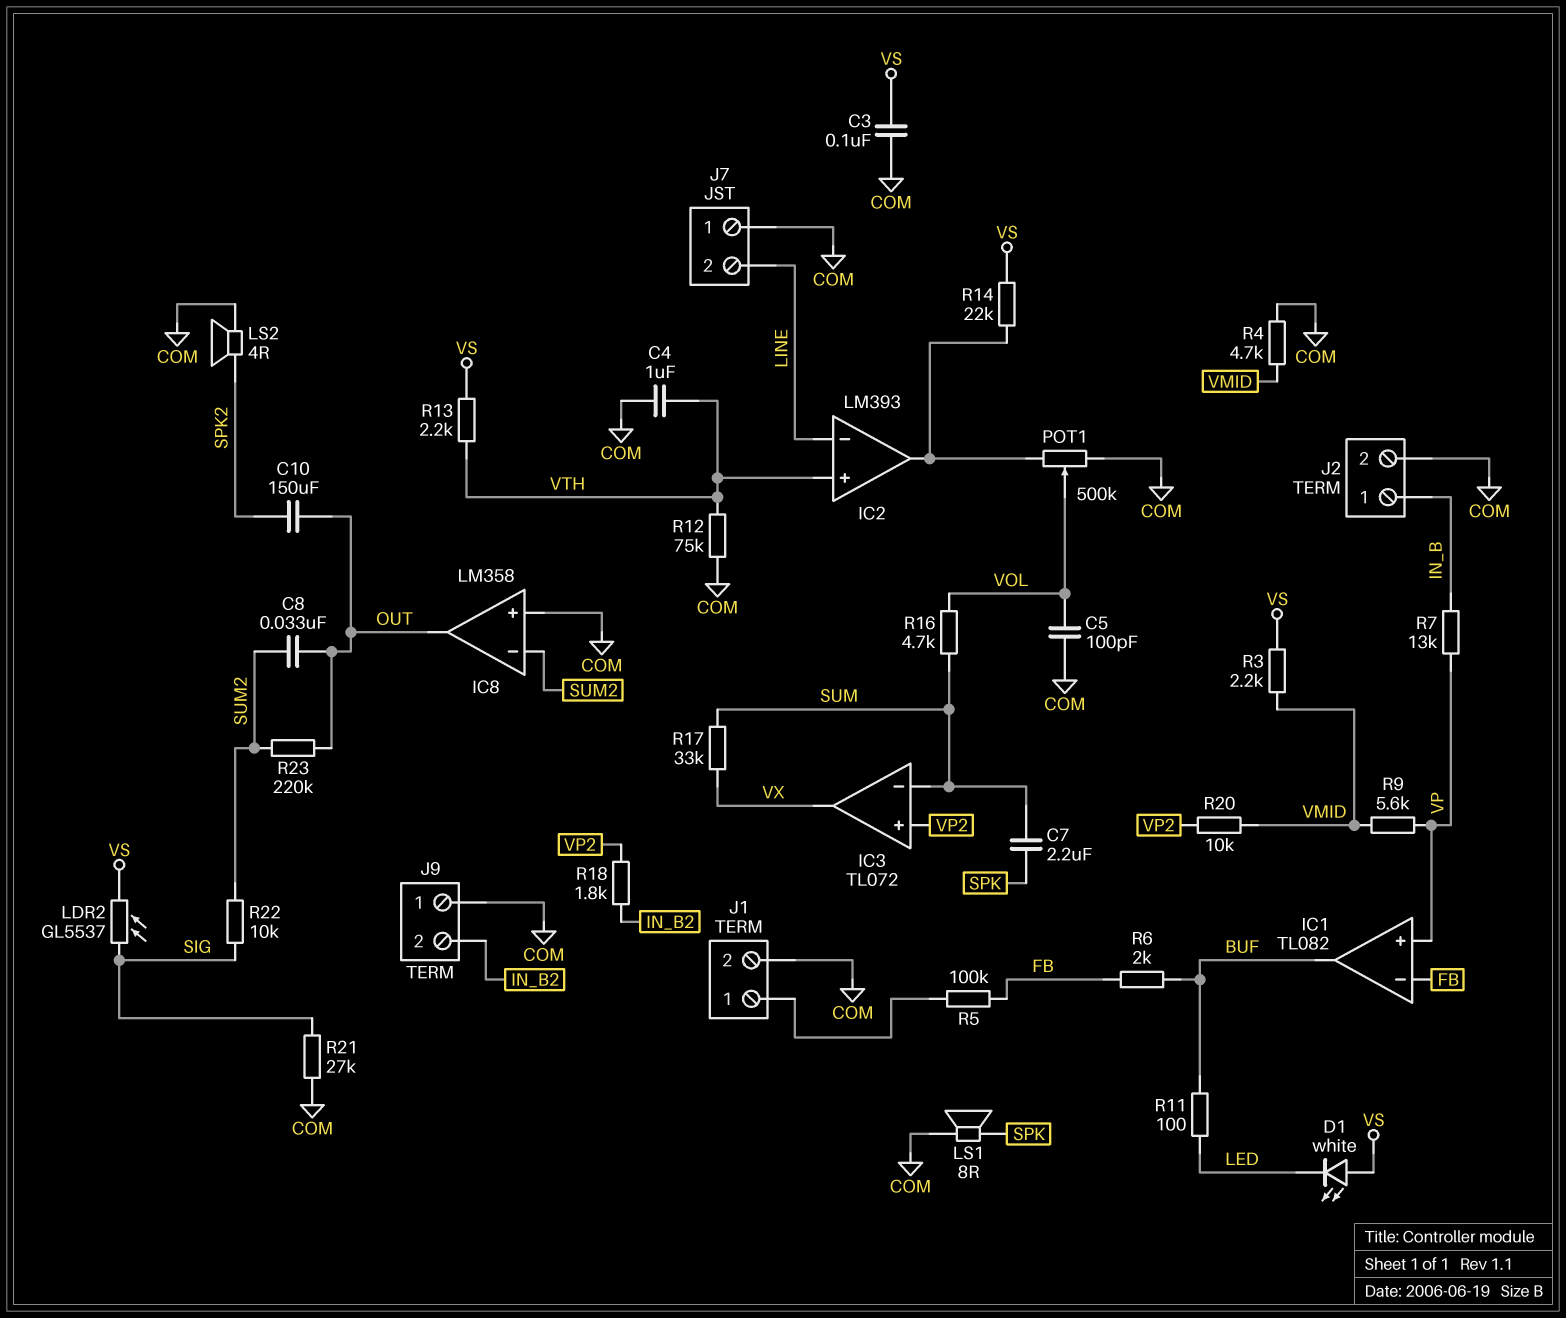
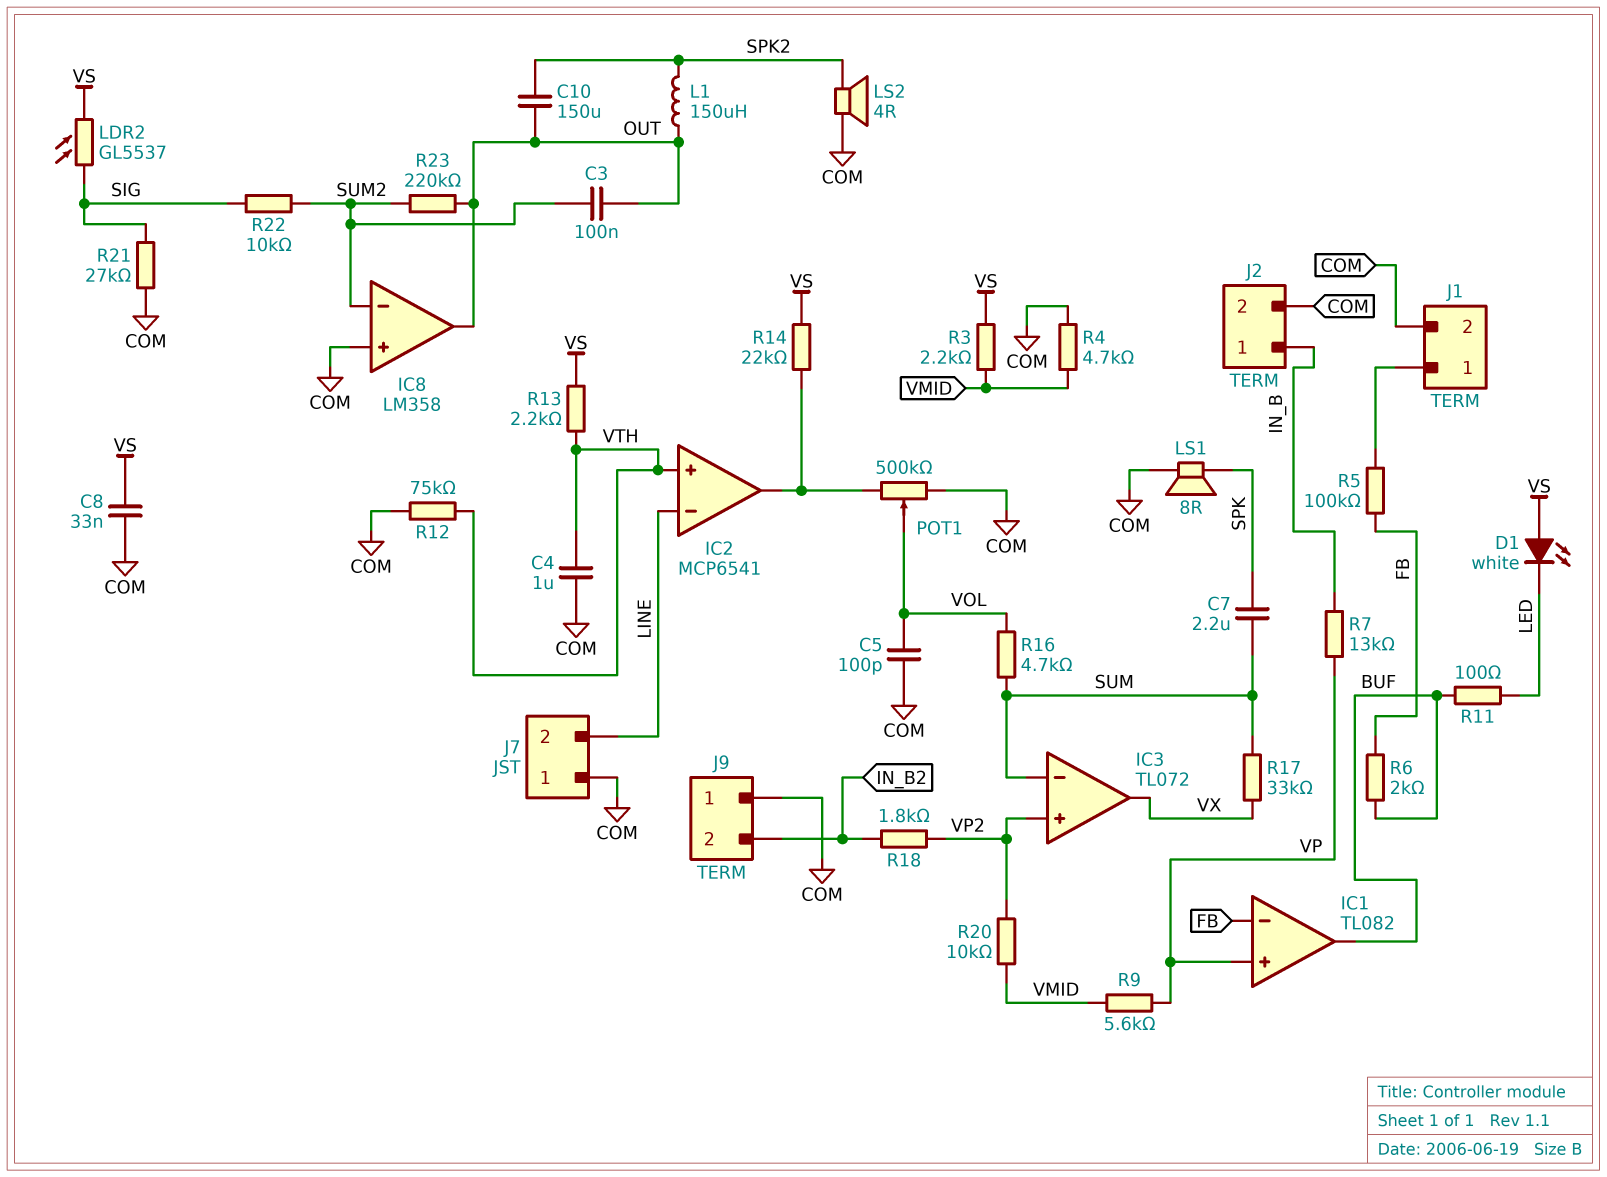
C3: 100nF (COM, VS) -> 100nF (OUT, SUM2)
C8: 33nF (OUT, SUM2) -> 33nF (COM, VS)
IC2: LM393 -> MCP6541
L1: none -> 150uH (OUT, SPK2)

